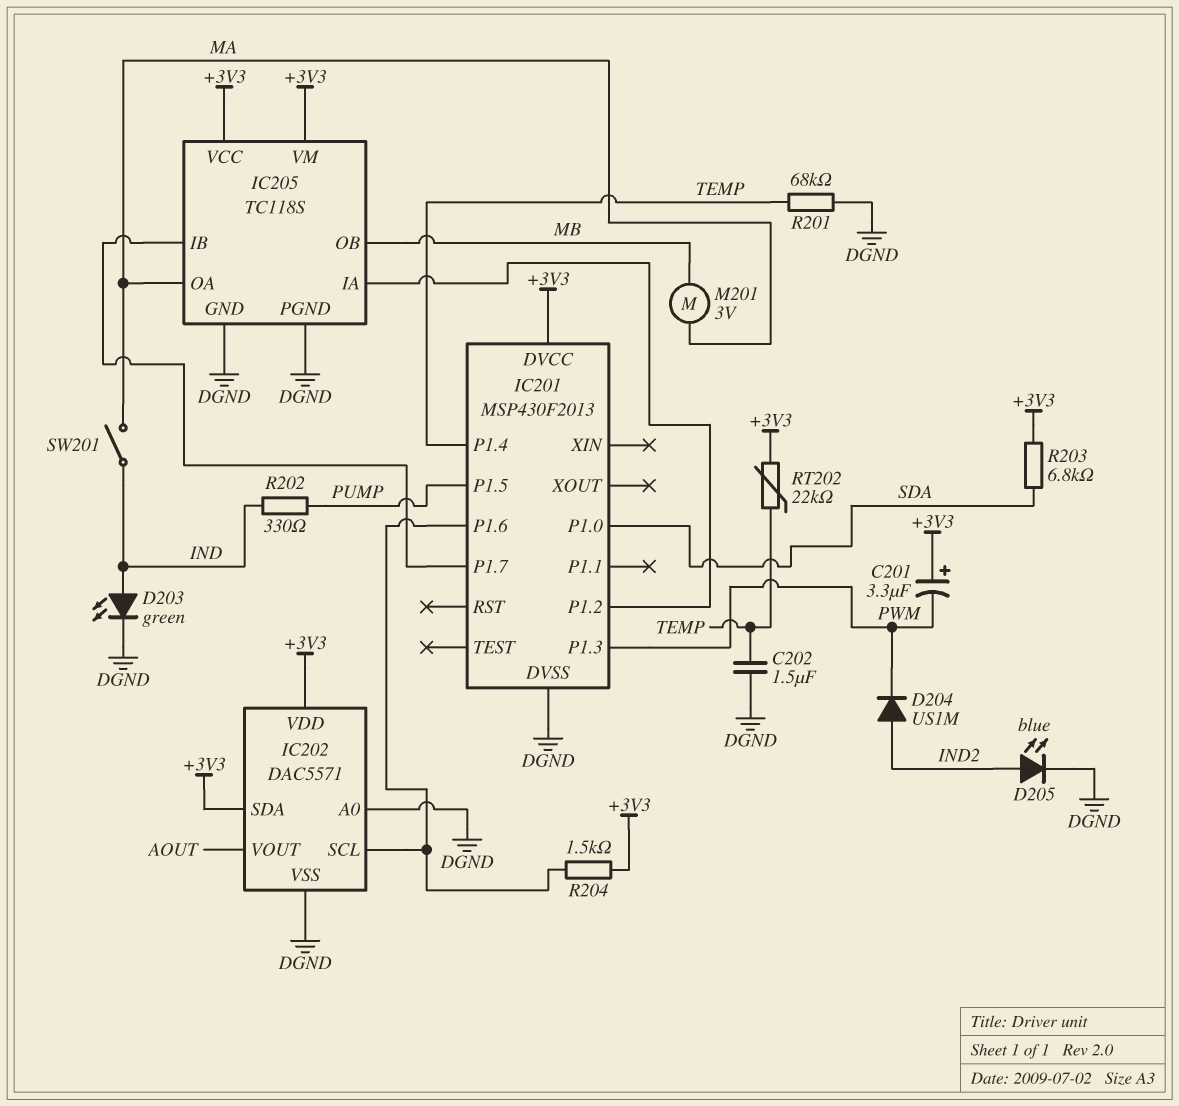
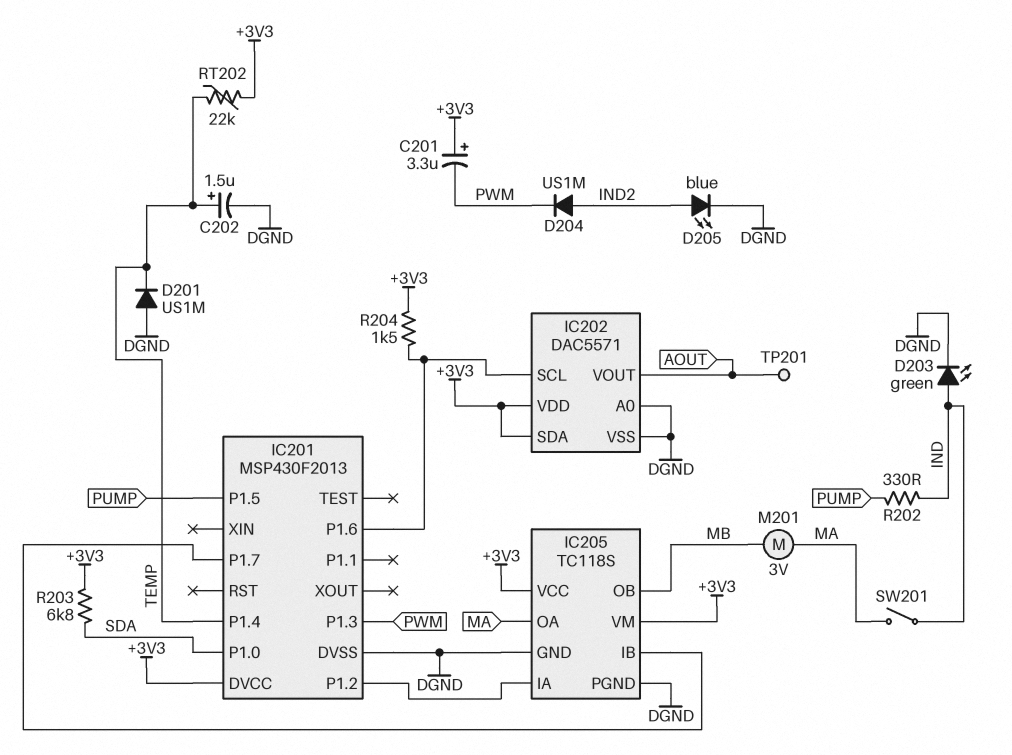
C202: 1.5uF (DGND, TEMP) -> 1.5uF (plus TEMP, minus DGND)
D201: none -> diode US1M (A DGND, K TEMP)
R201: 68k (DGND, TEMP) -> none
TP201: none -> test point (AOUT)

